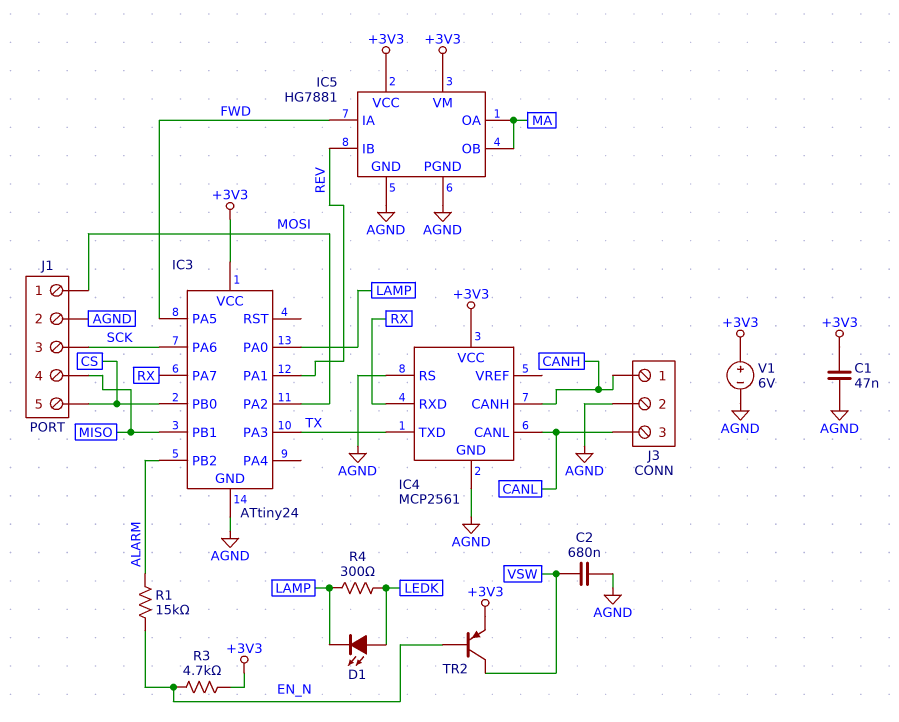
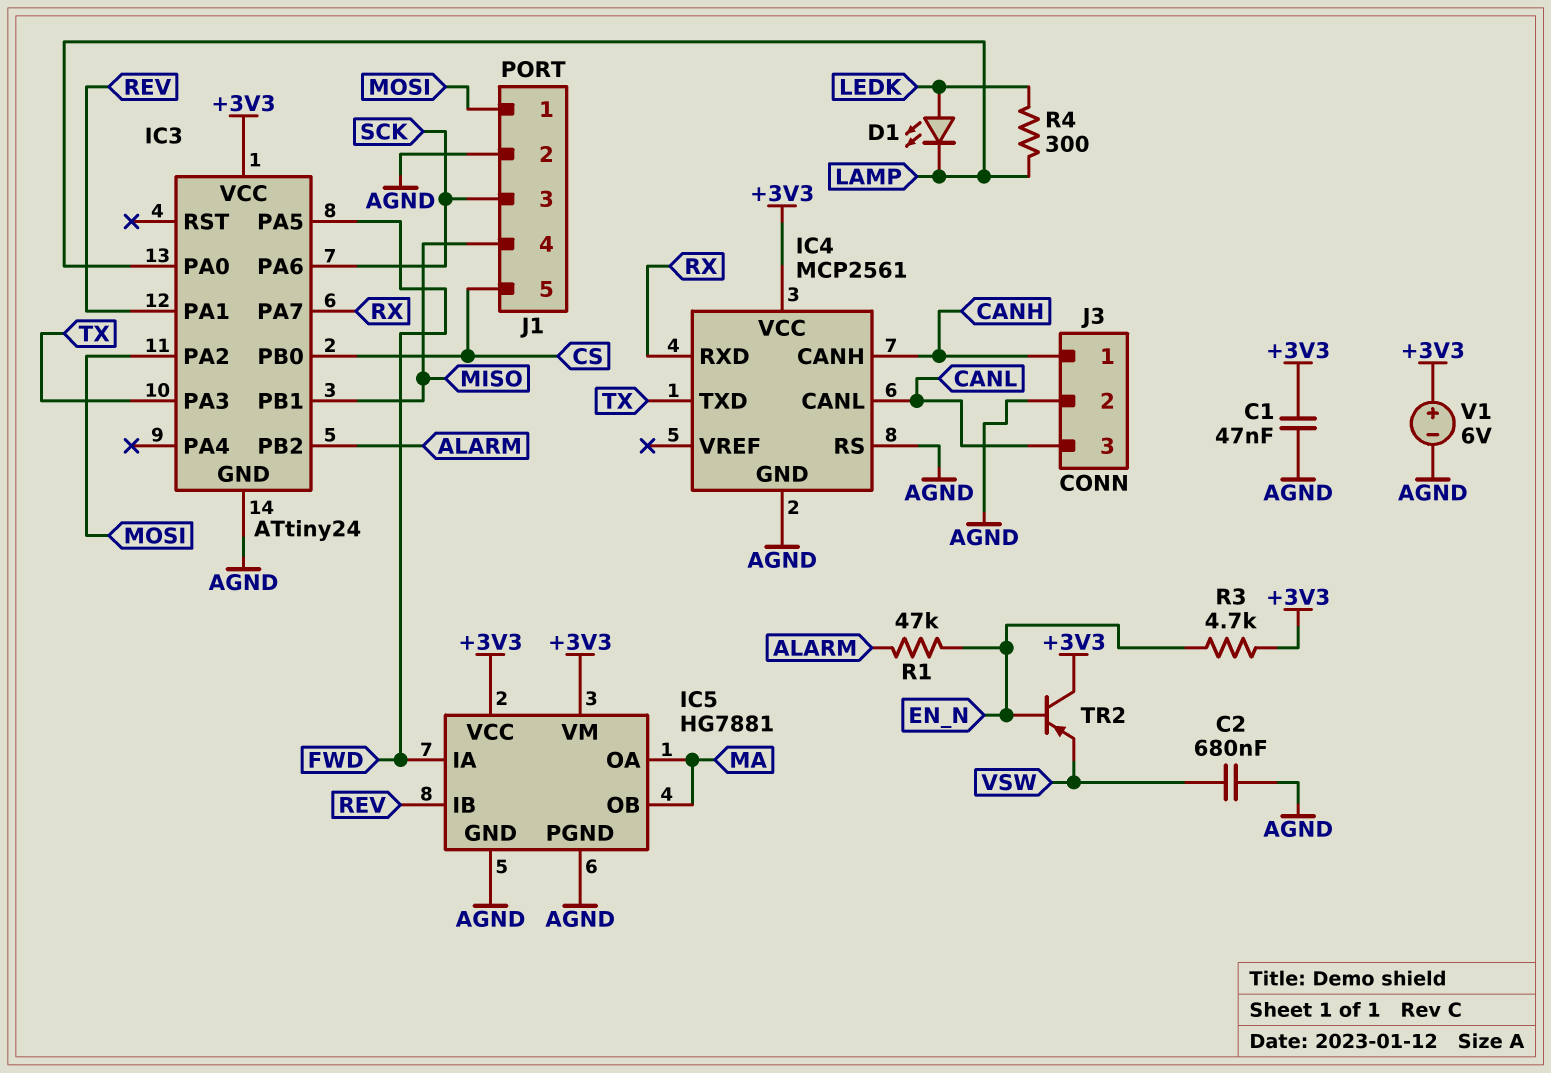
R1: 15k (ALARM, EN_N) -> 47k (ALARM, EN_N)
TR2: PNP (B EN_N, C VSW, E +3V3) -> PNP (B EN_N, C +3V3, E VSW)

